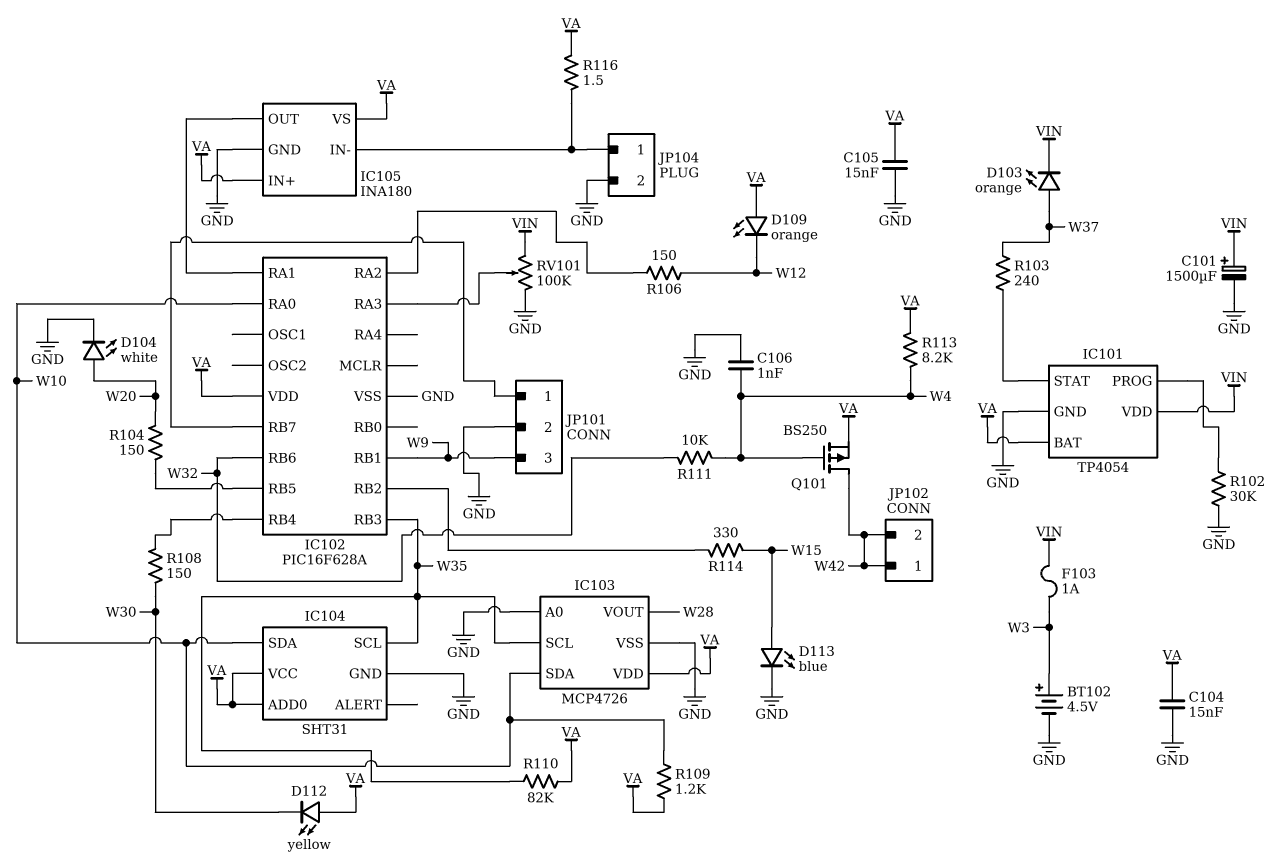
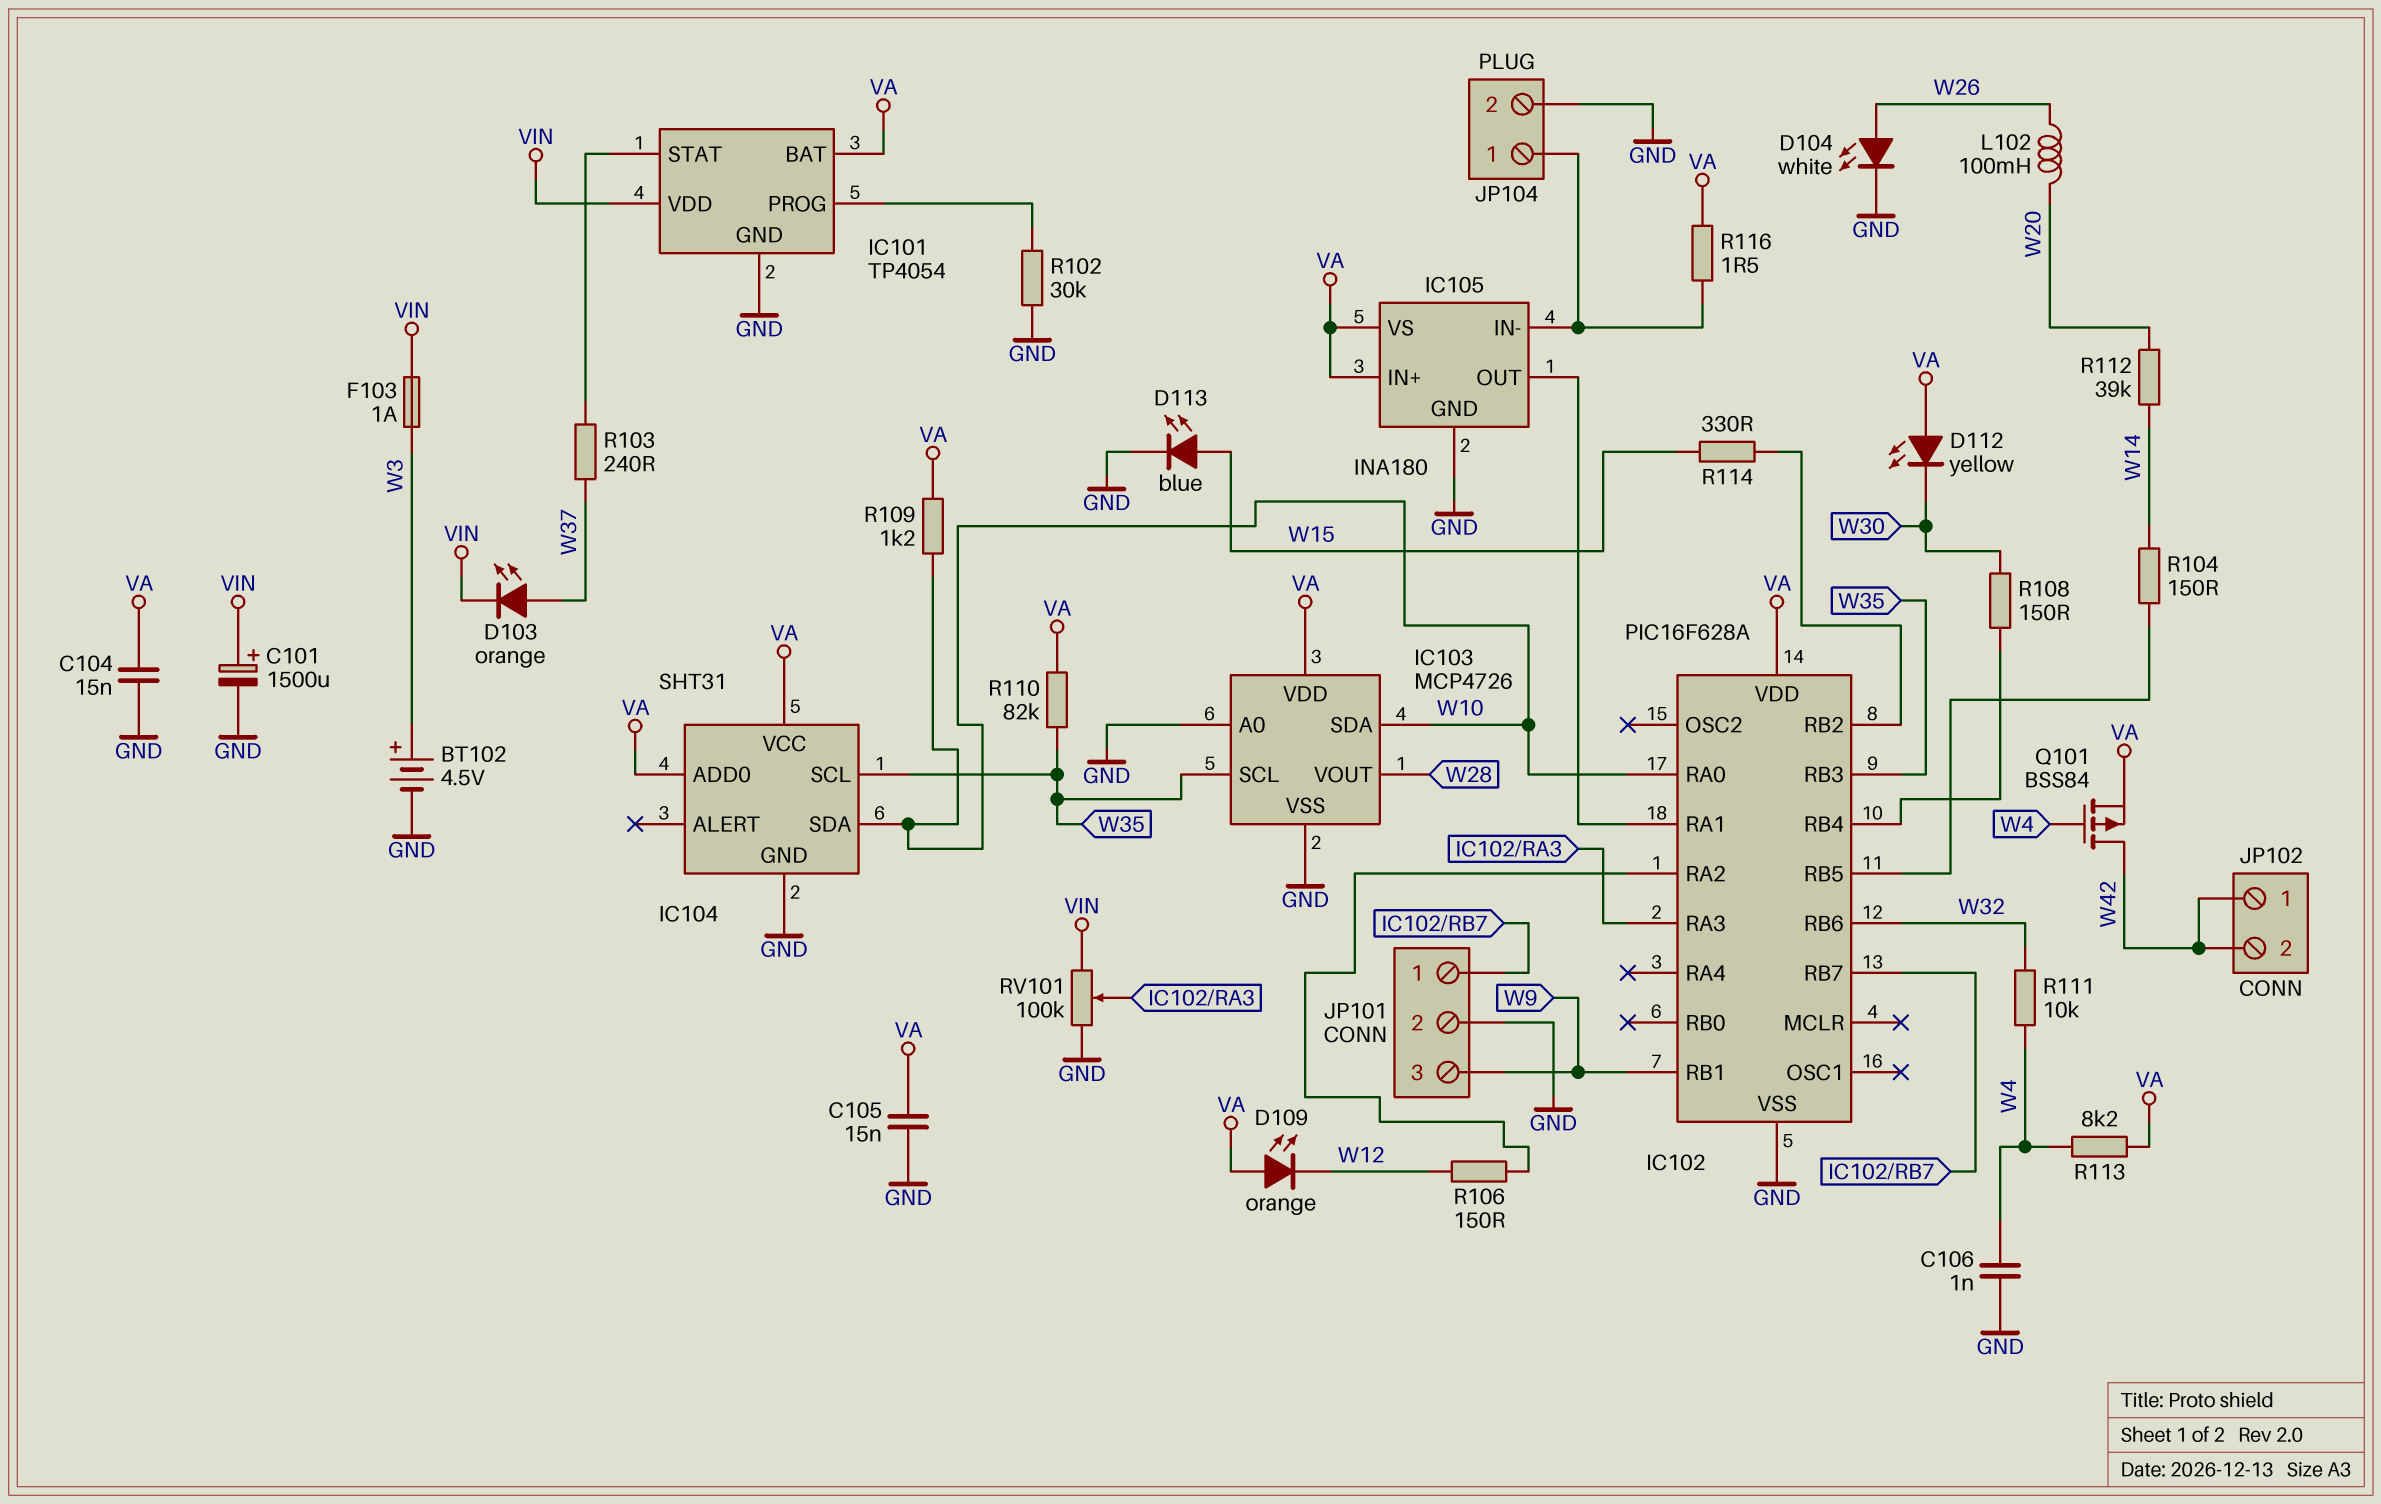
D104: LED white (A W20, K GND) -> LED white (A W26, K GND)
L102: none -> 100mH (W20, W26)
Q101: PMOS BS250 (G W4, D W42, S VA) -> PMOS BSS84 (G W4, D W42, S VA)
R104: 150 (IC102/RB5, W20) -> 150 (IC102/RB5, W14)
R112: none -> 39k (W14, W20)

